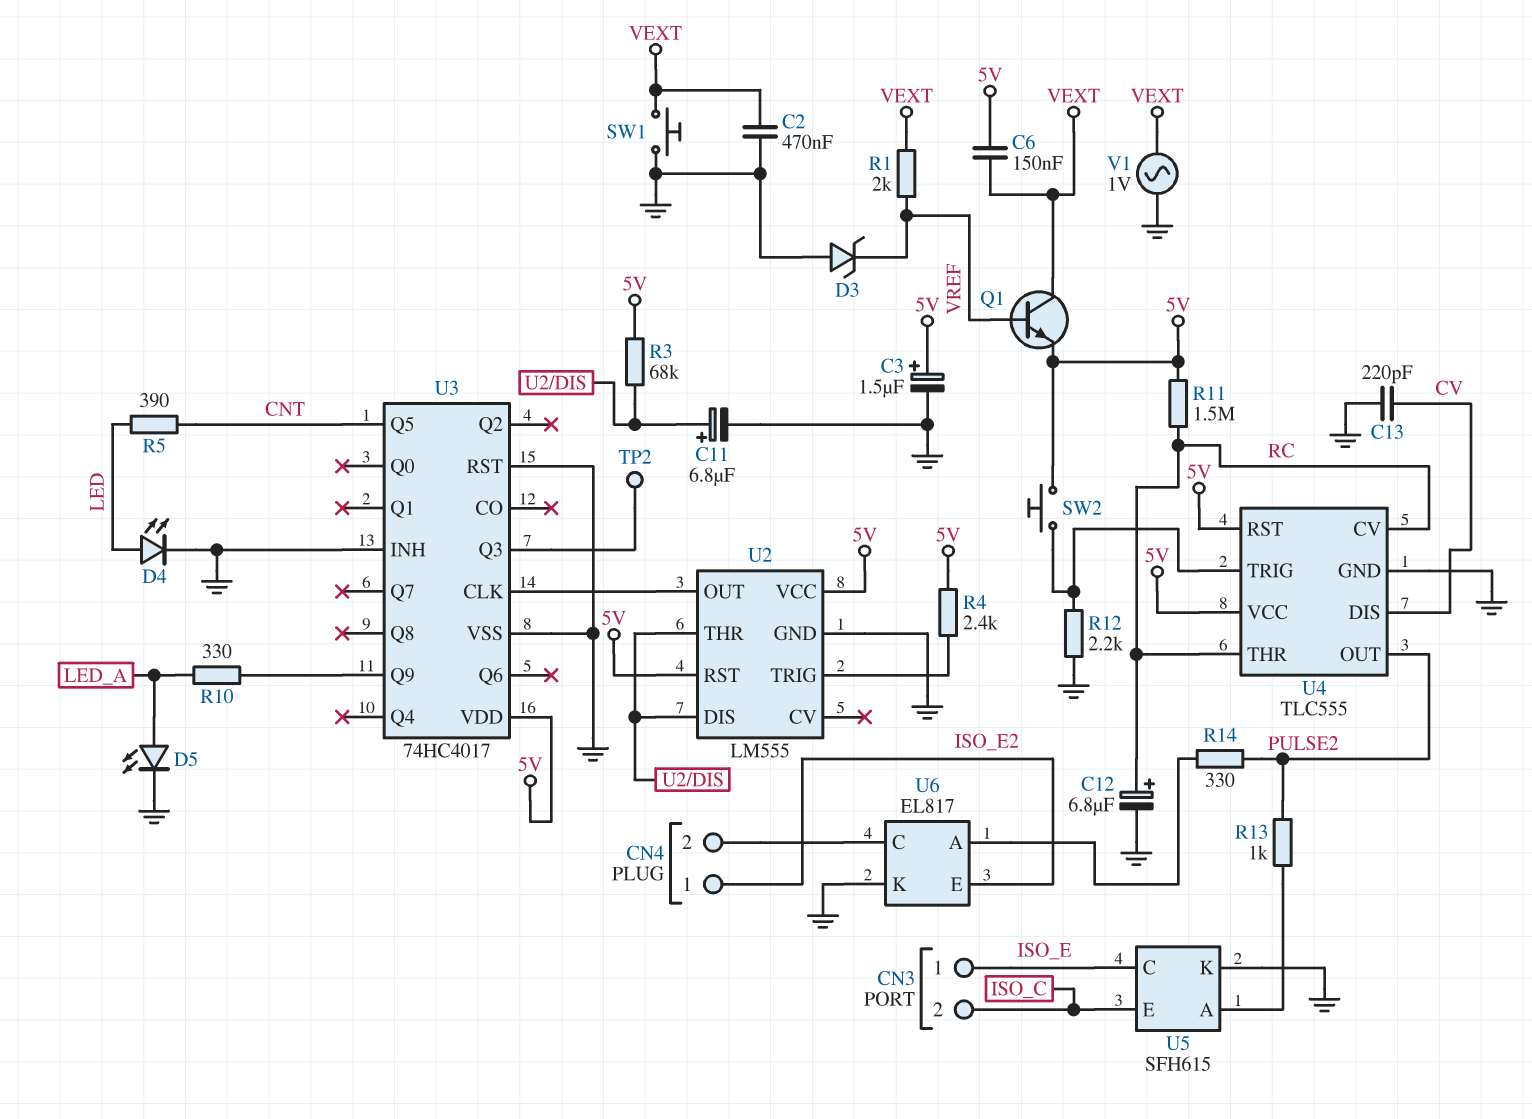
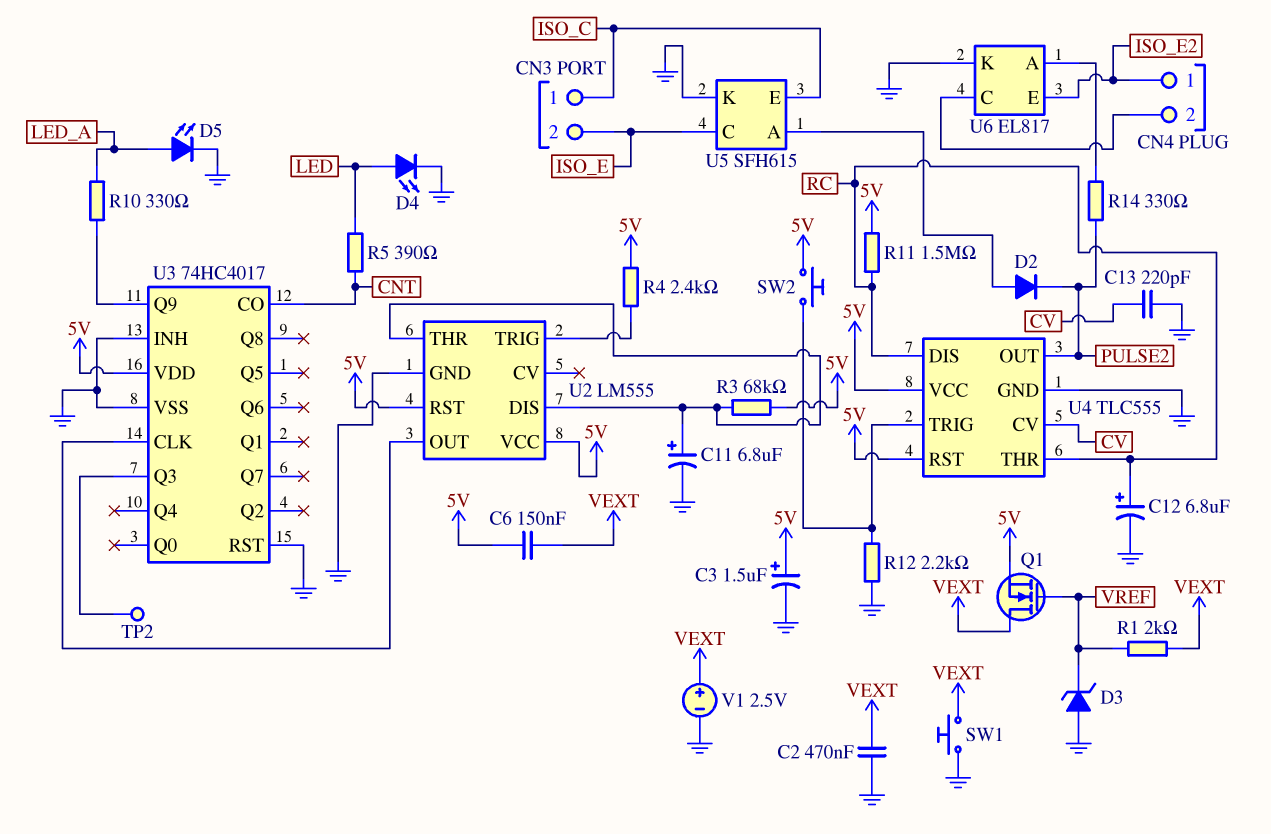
CN3 pin 1: ISO_E -> ISO_C
CN3 pin 2: ISO_C -> ISO_E
D2: none -> diode (A U5/A, K PULSE2)
Q1: NPN (B VREF, C VEXT, E 5V) -> NMOS (G VREF, D VEXT, S 5V)
R13: 1k (PULSE2, U5/A) -> none
U3 pin CO: none -> CNT
U3 pin Q5: CNT -> none
U4 pin CV: RC -> CV
U4 pin DIS: CV -> RC
V1: AC 1V (GND, VEXT) -> 2.5V (plus VEXT, minus GND)

